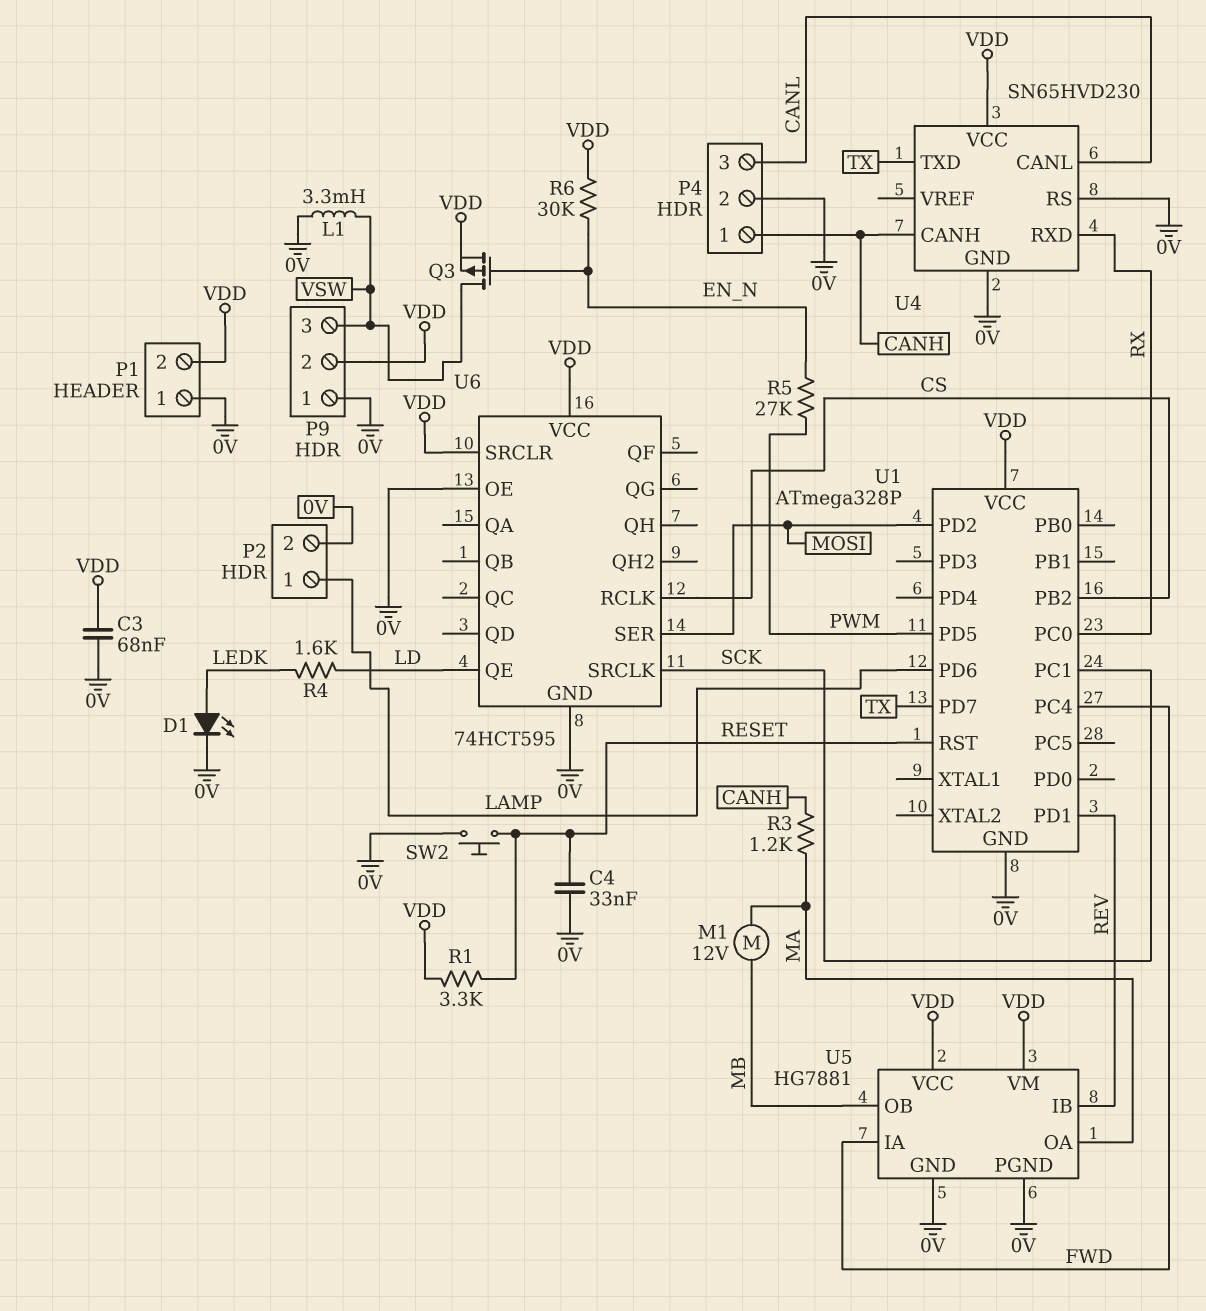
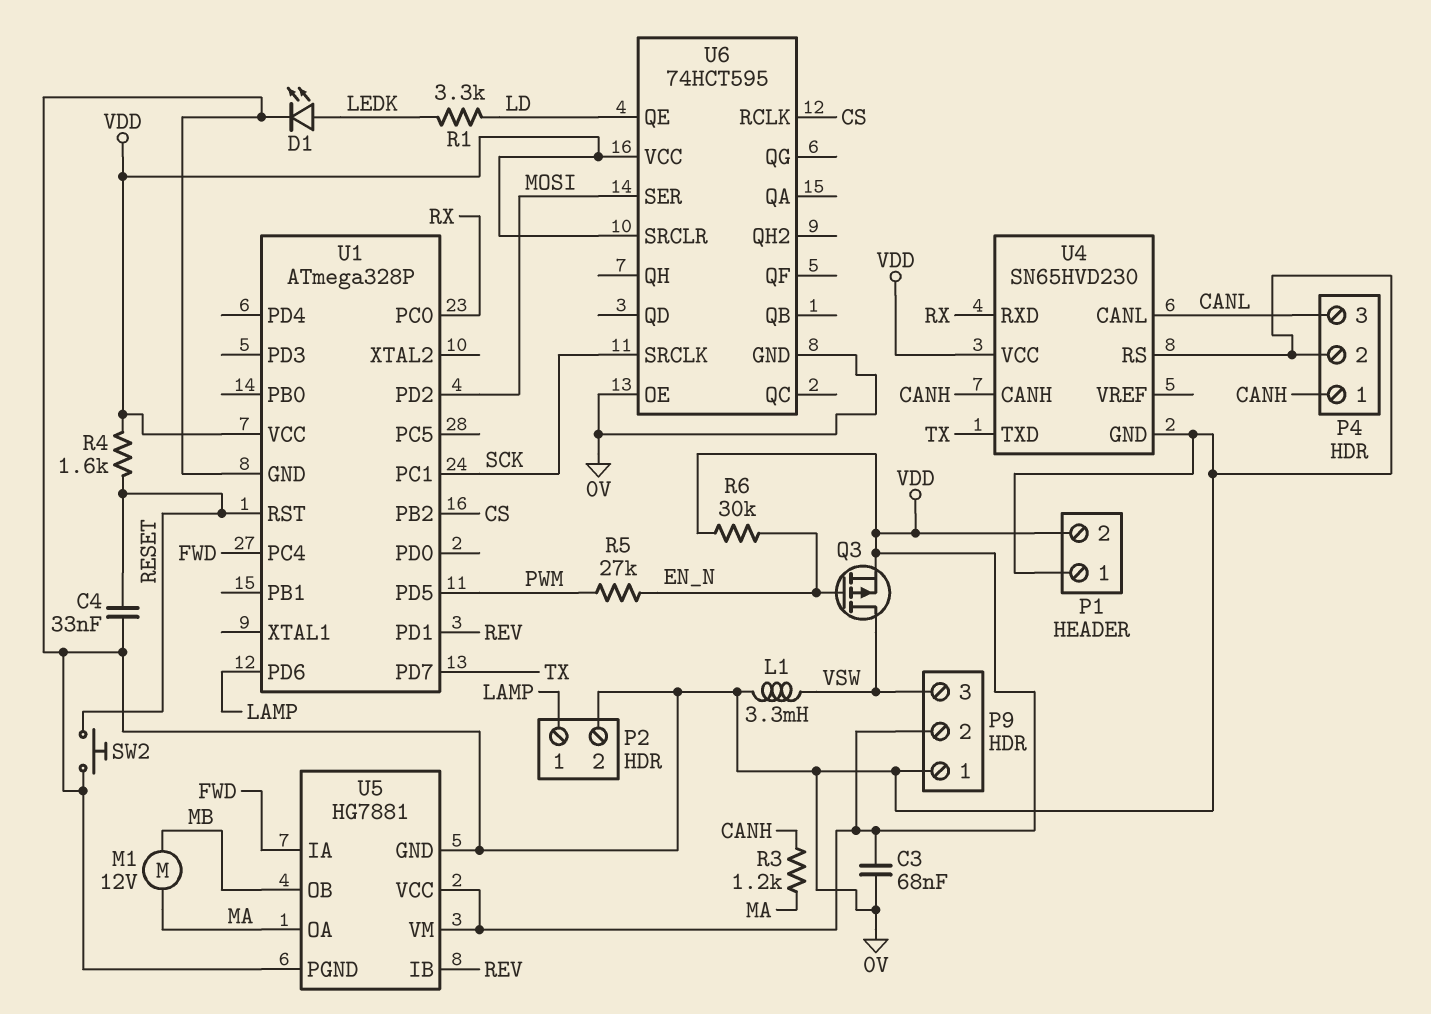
R1: 3.3k (RESET, VDD) -> 3.3k (LD, LEDK)
R4: 1.6k (LD, LEDK) -> 1.6k (RESET, VDD)

